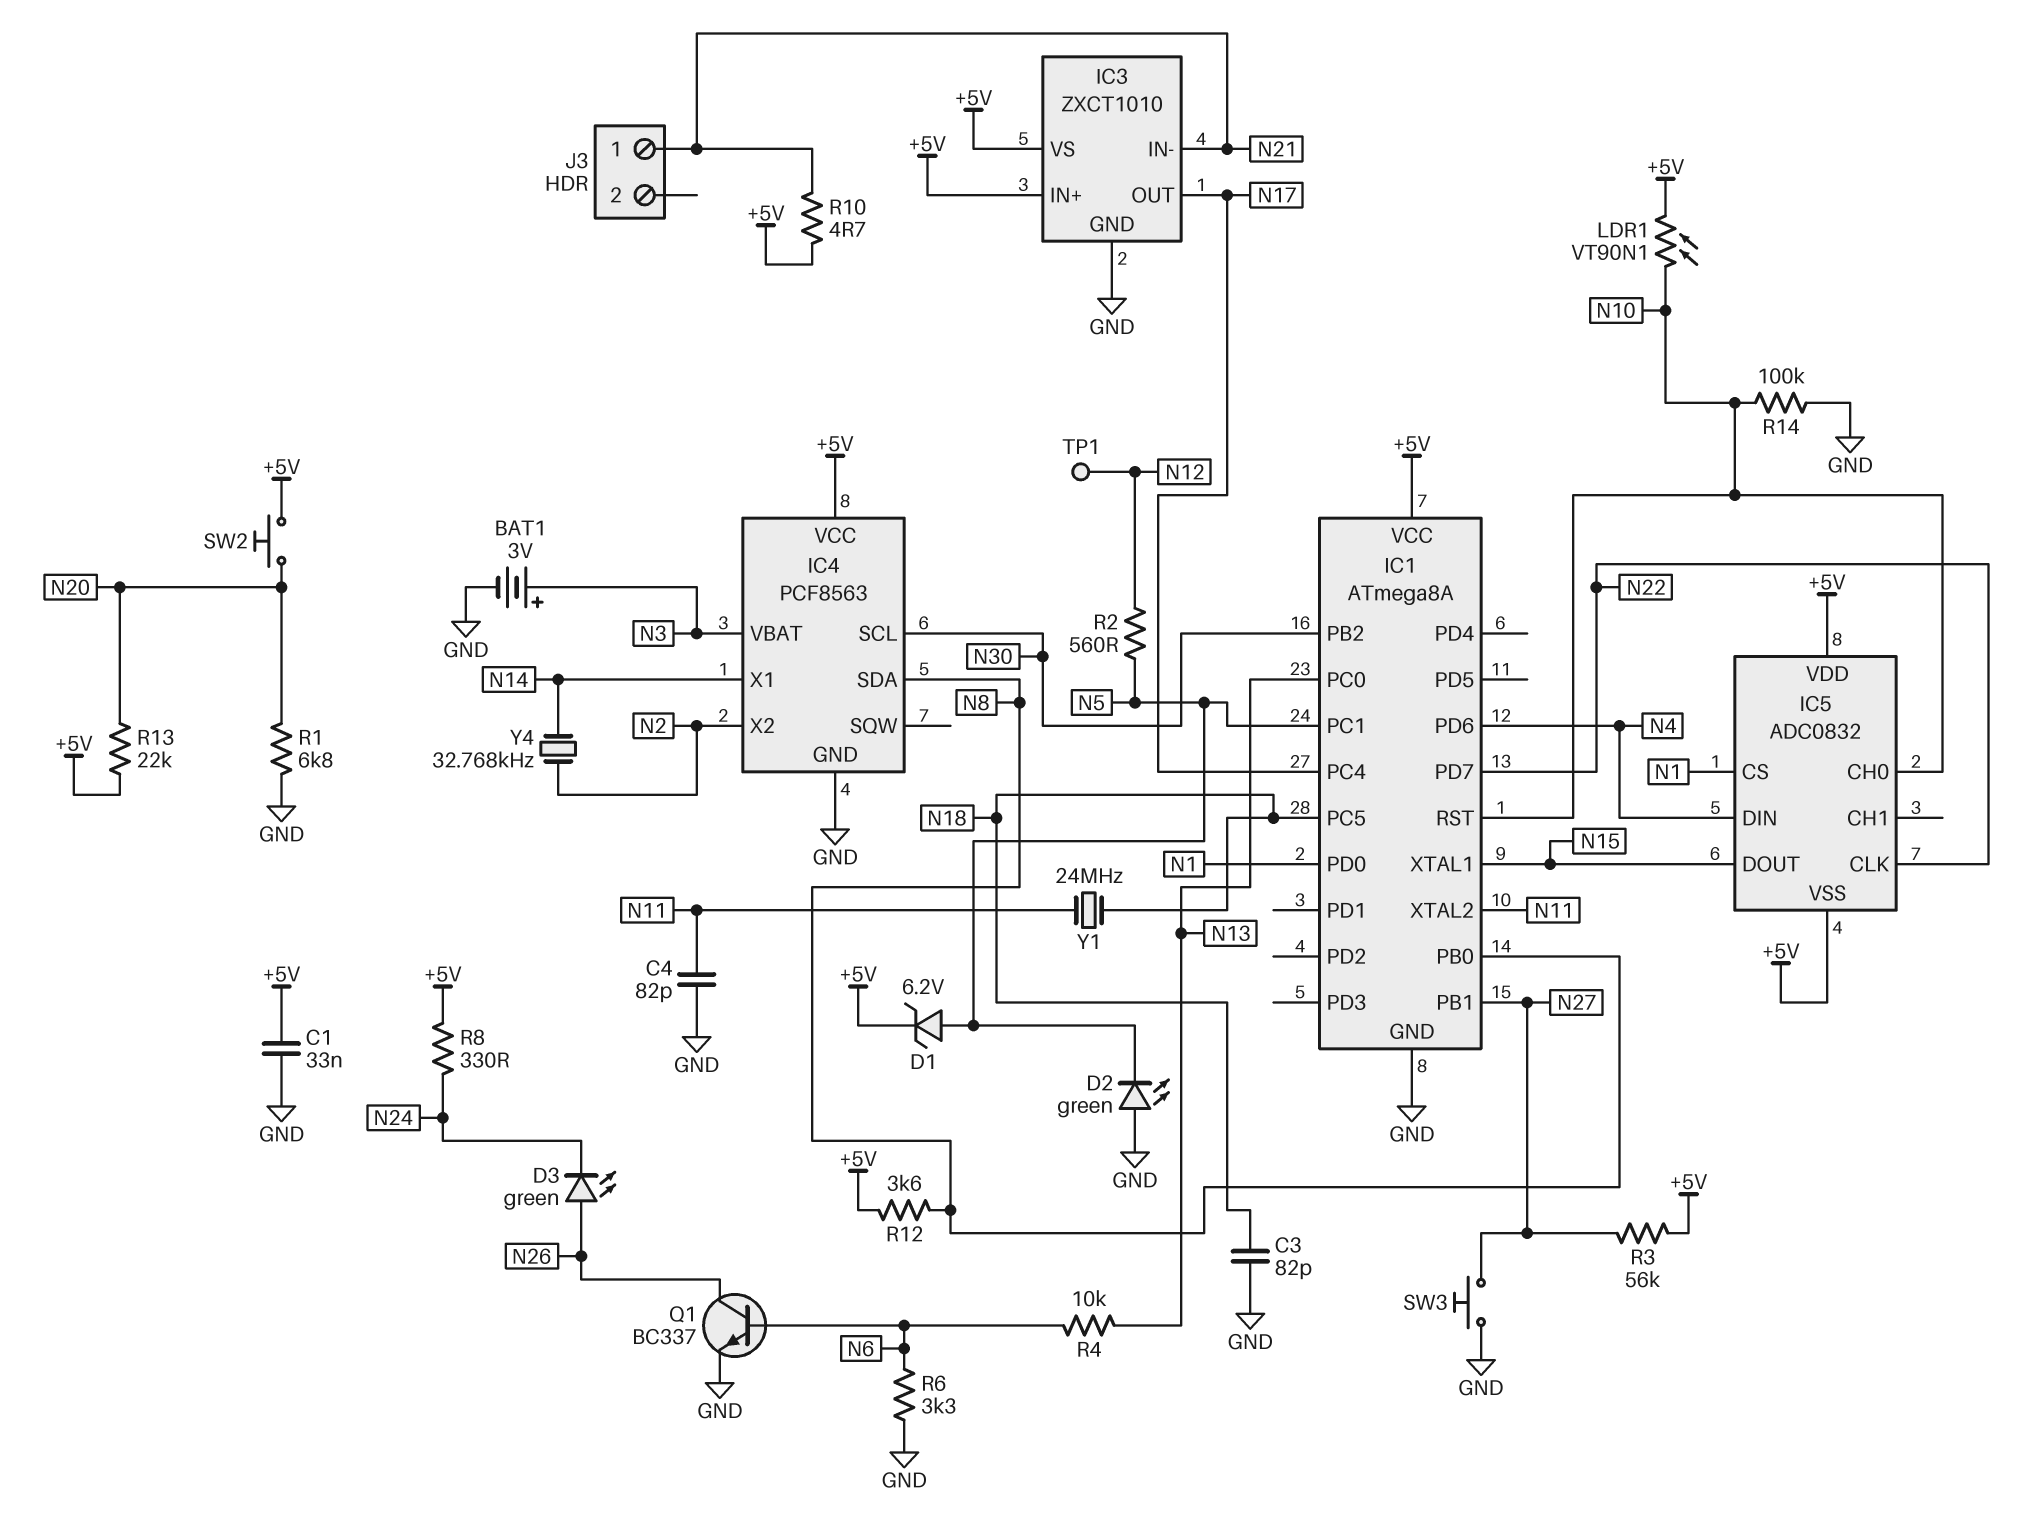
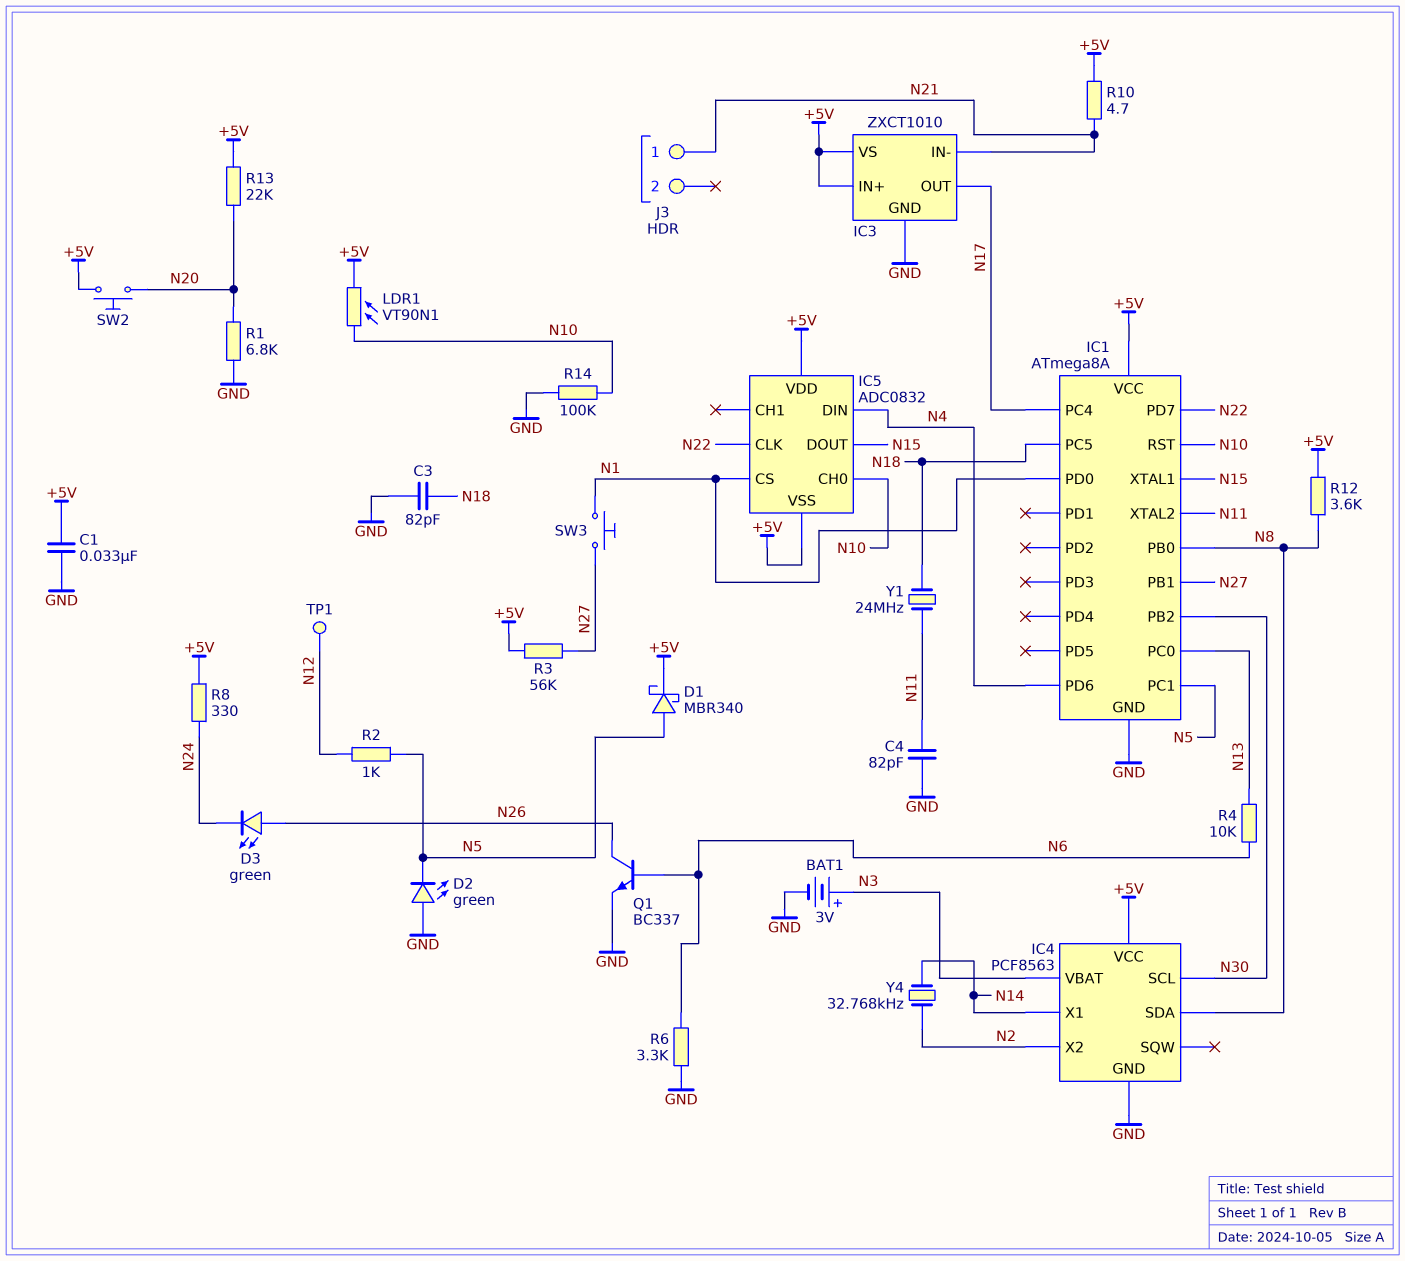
D1: zener 6.2V (A N5, K +5V) -> schottky MBR340 (A N5, K +5V)
R2: 560 (N5, N12) -> 1k (N5, N12)
SW3: button (GND, N27) -> button (N1, N27)

